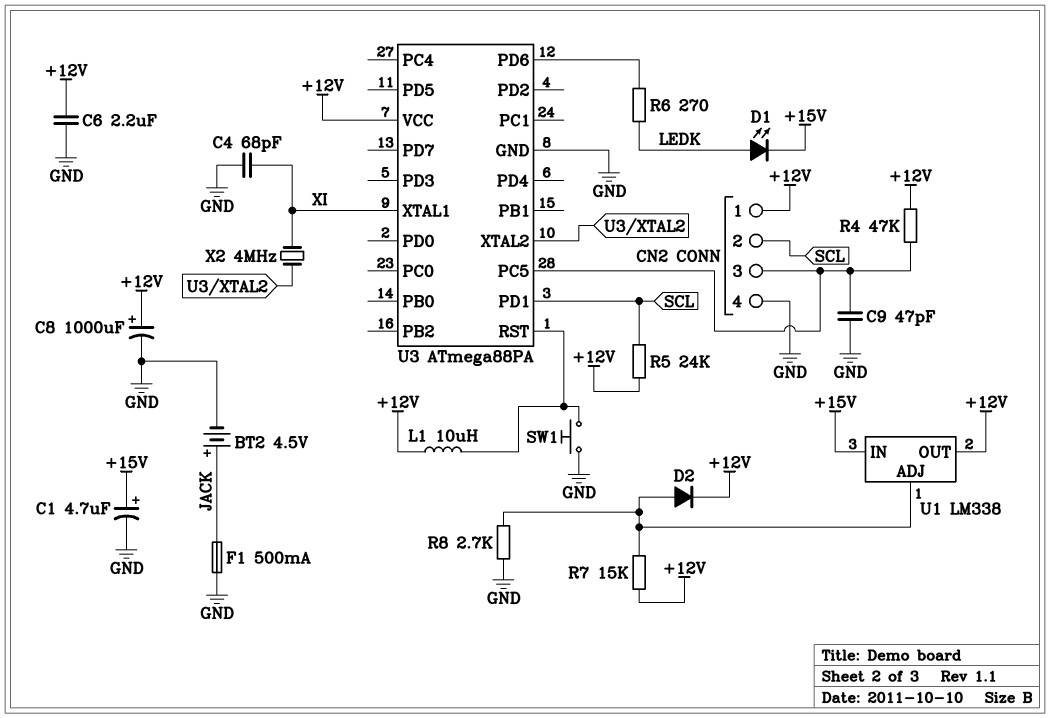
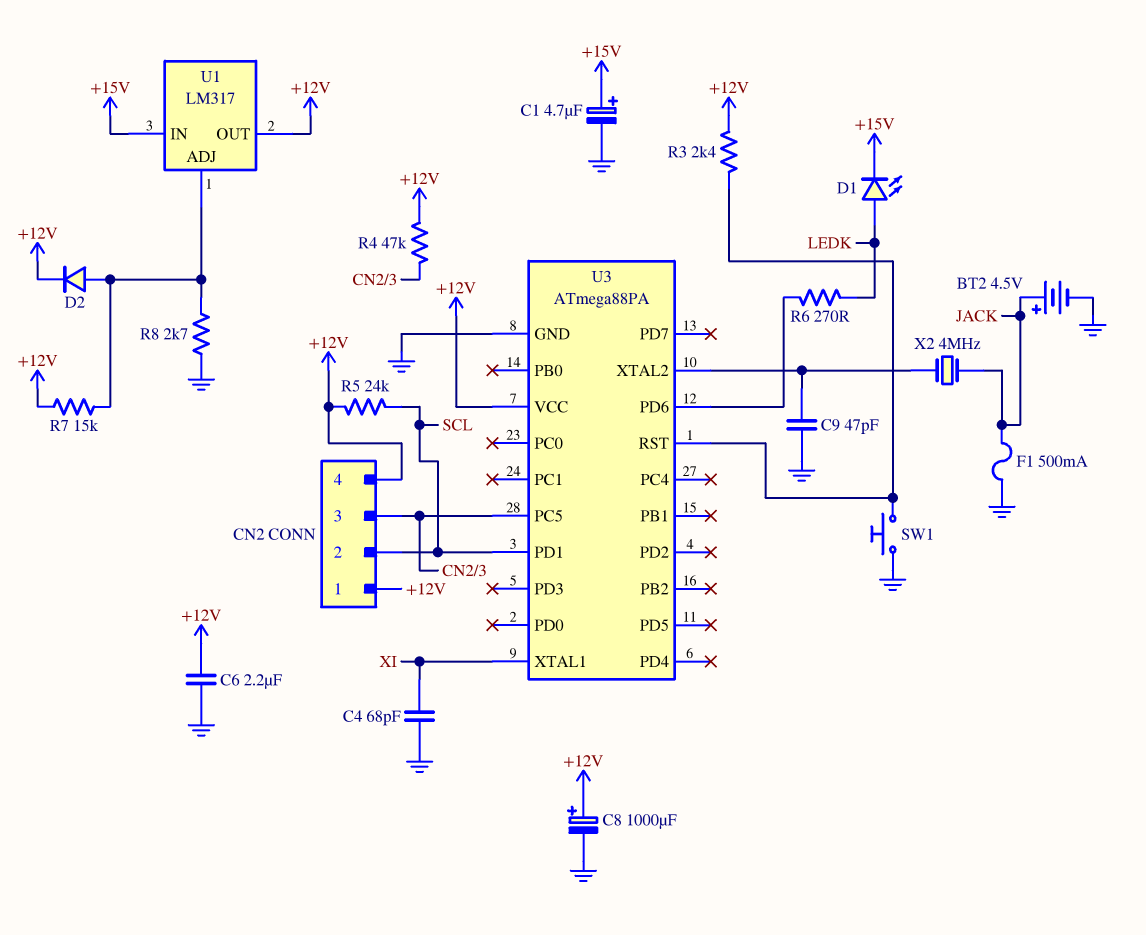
C9: 47pF (CN2/3, GND) -> 47pF (GND, U3/XTAL2)
CN2 pin 4: GND -> +12V
L1: 10uH (+12V, U3/RST) -> none
R3: none -> 2.4k (+12V, U3/RST)
U1: LM338 -> LM317
X2: 4MHz (U3/XTAL2, XI) -> 4MHz (JACK, U3/XTAL2)

